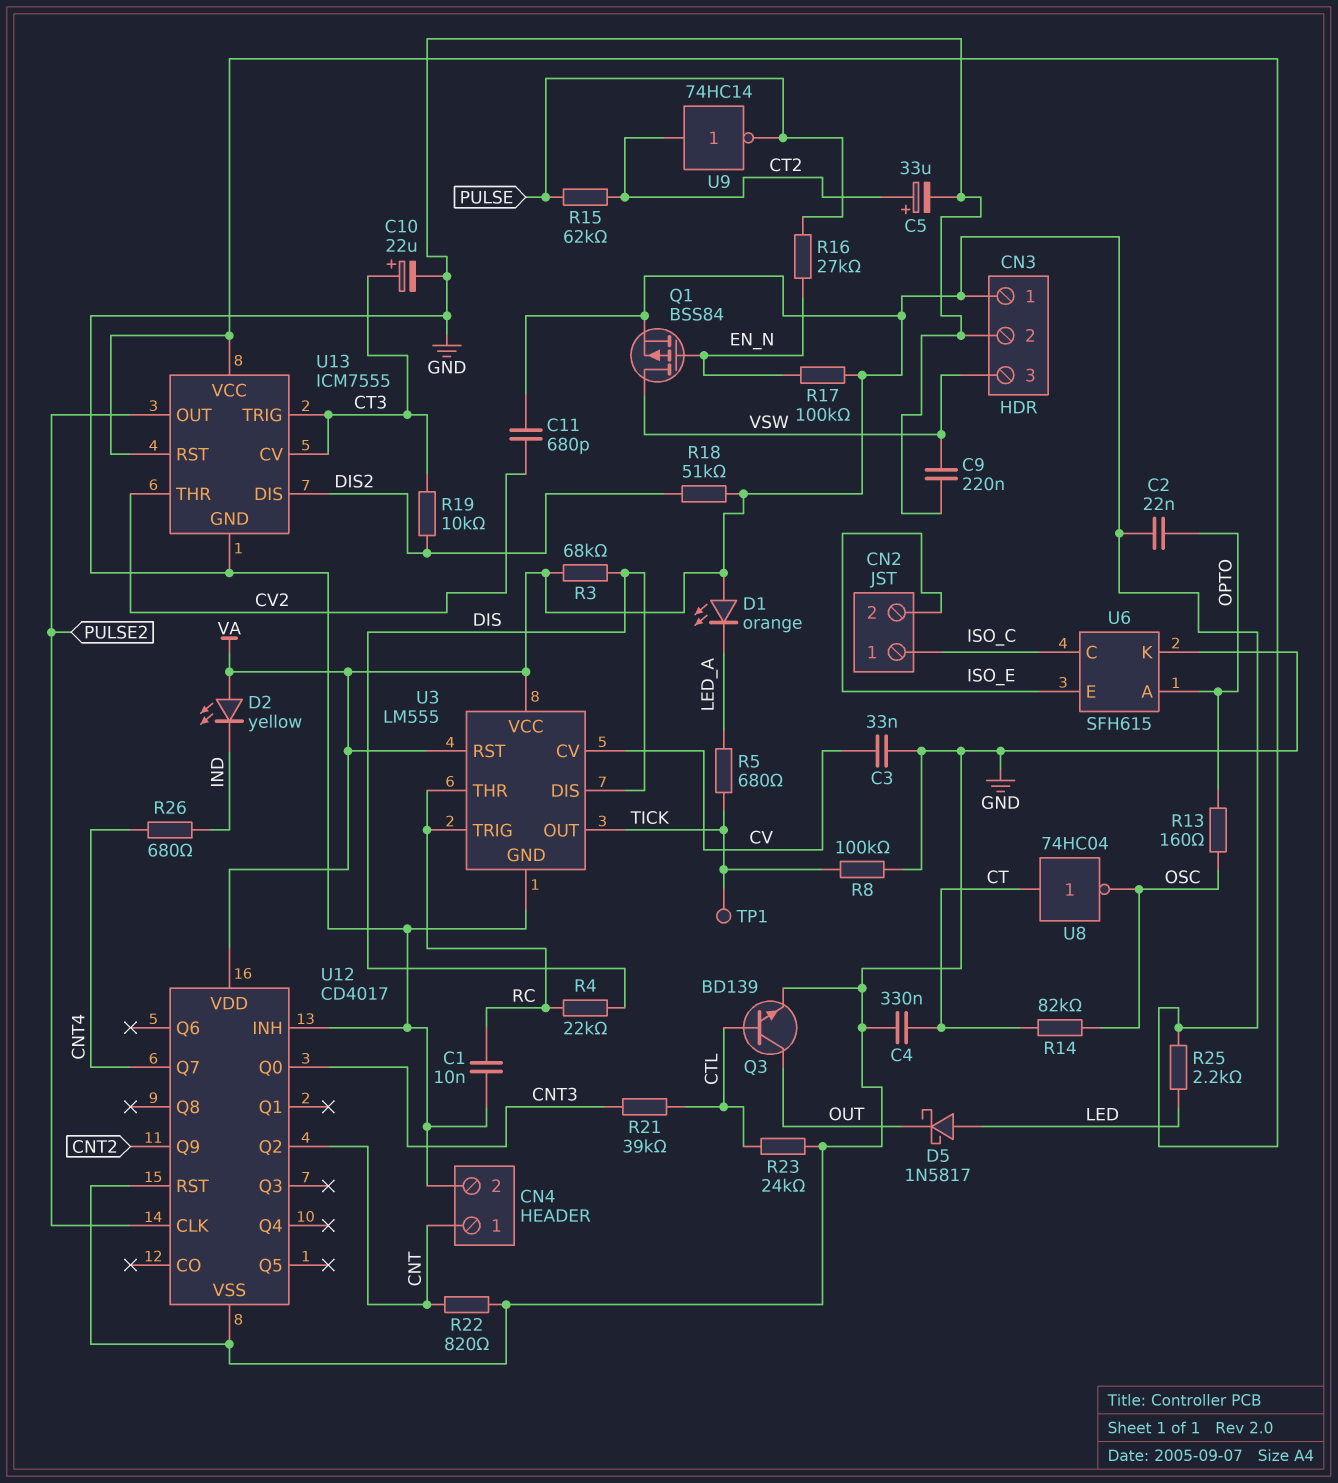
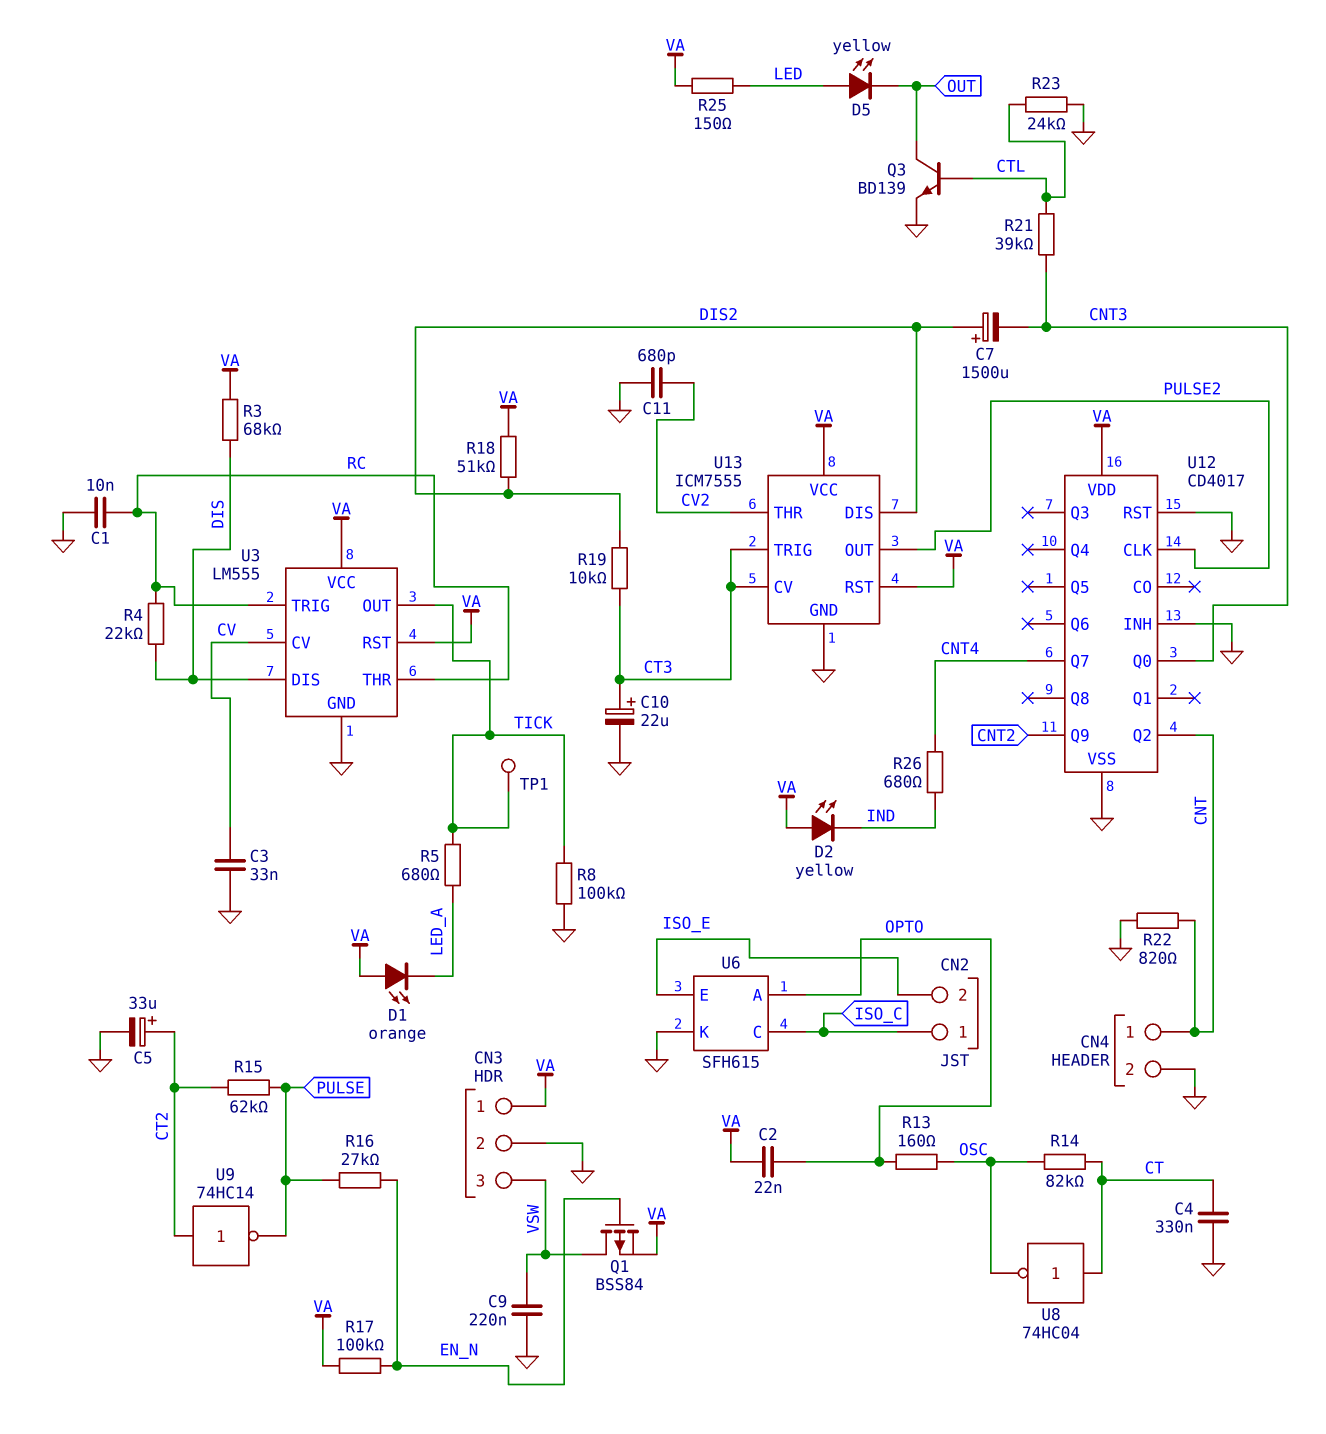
C7: none -> 1500uF (plus DIS2, minus CNT3)
C11: 680pF (CV2, VA) -> 680pF (CV2, GND)
D5: schottky 1N5817 (A LED, K OUT) -> LED yellow (A LED, K OUT)
R25: 2.2k (LED, VA) -> 150 (LED, VA)

